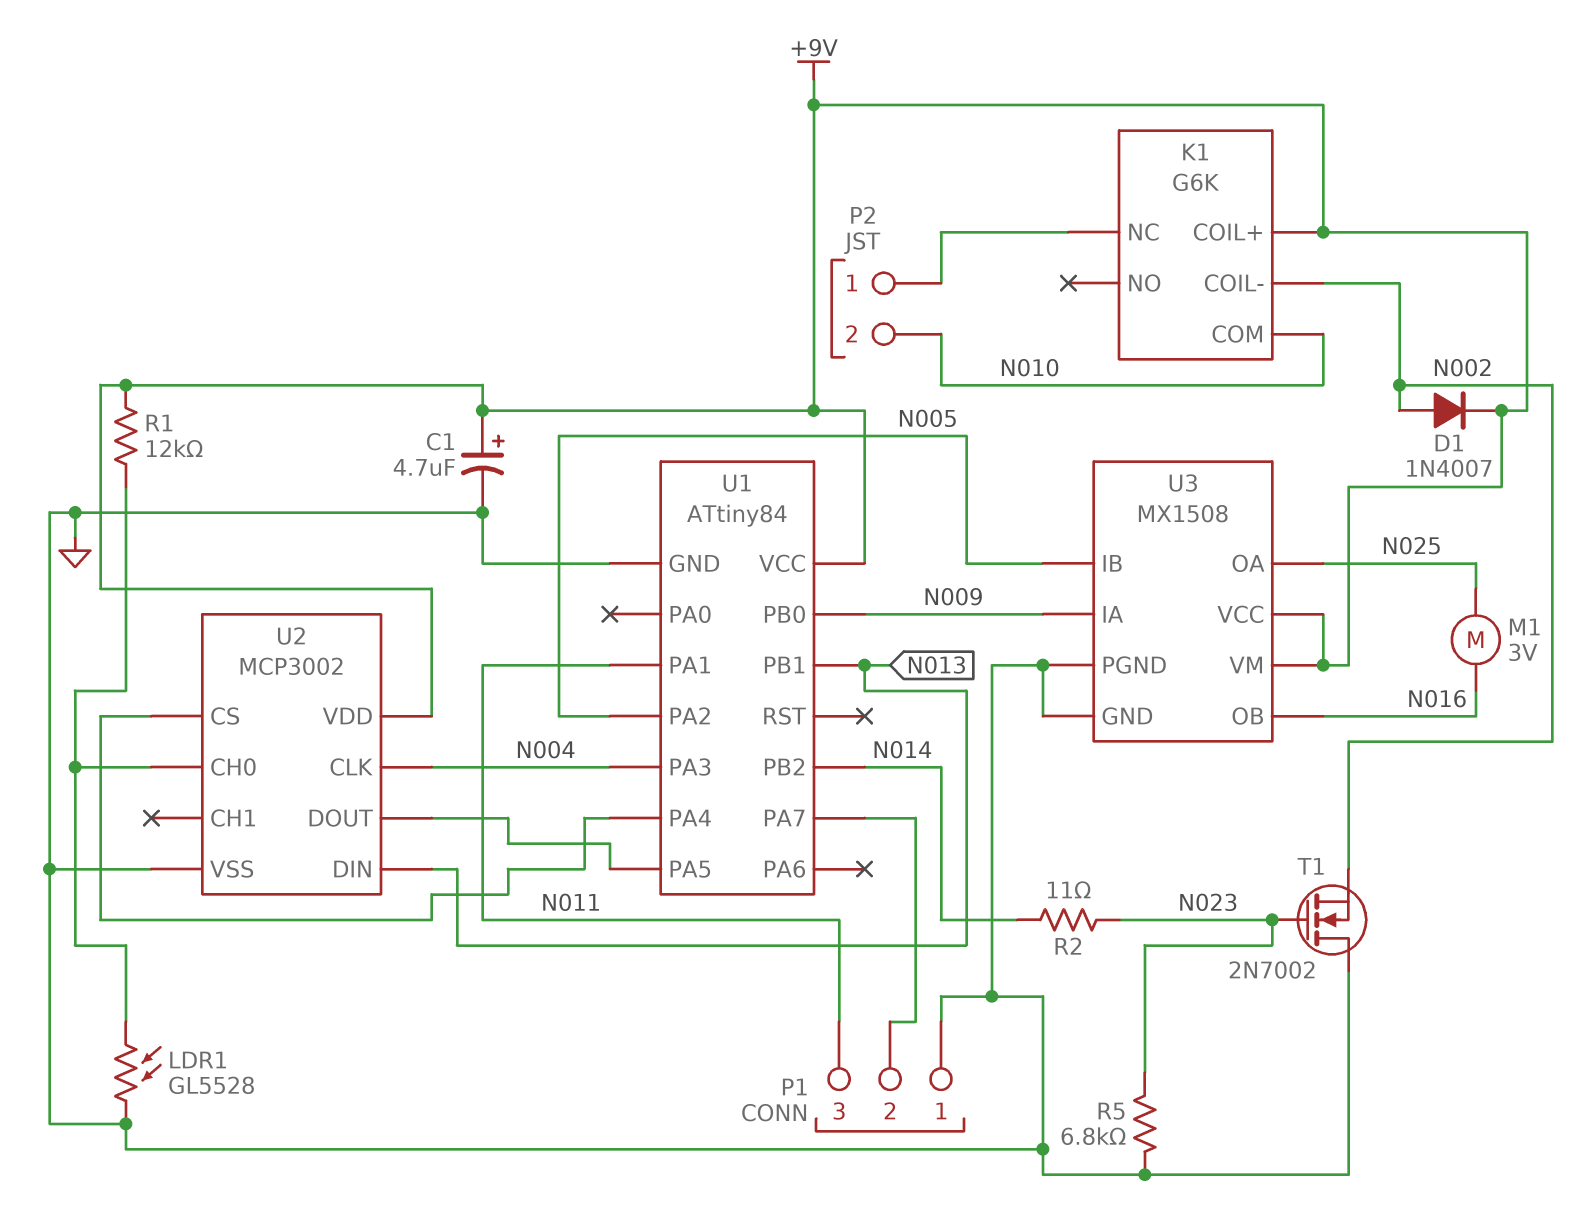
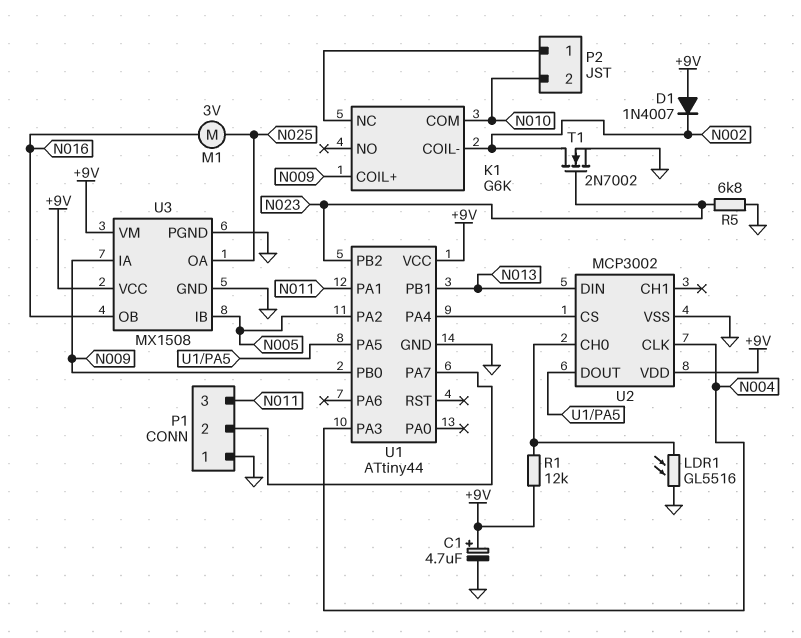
D1: diode 1N4007 (A N002, K +9V) -> diode 1N4007 (A +9V, K N002)
K1 pin COIL+: +9V -> N009
LDR1: GL5528 (GND, U2/CH0) -> GL5516 (GND, U2/CH0)
R2: 11 (N014, N023) -> none
T1: NMOS 2N7002 (G N023, D GND, S N002) -> NMOS 2N7002 (G N023, D N002, S GND)
U1: ATtiny84 -> ATtiny44
U1 pin PB2: N014 -> N023

